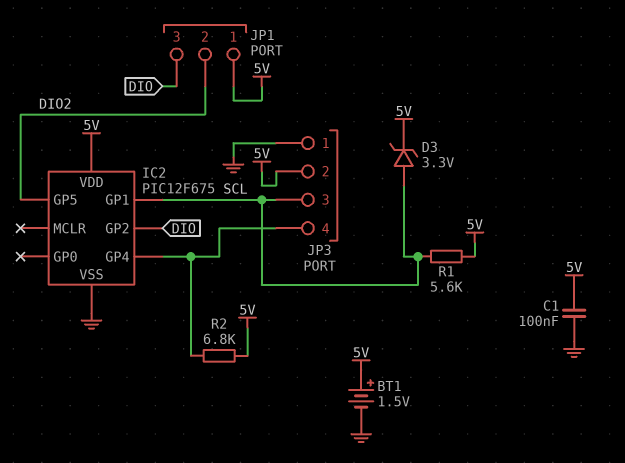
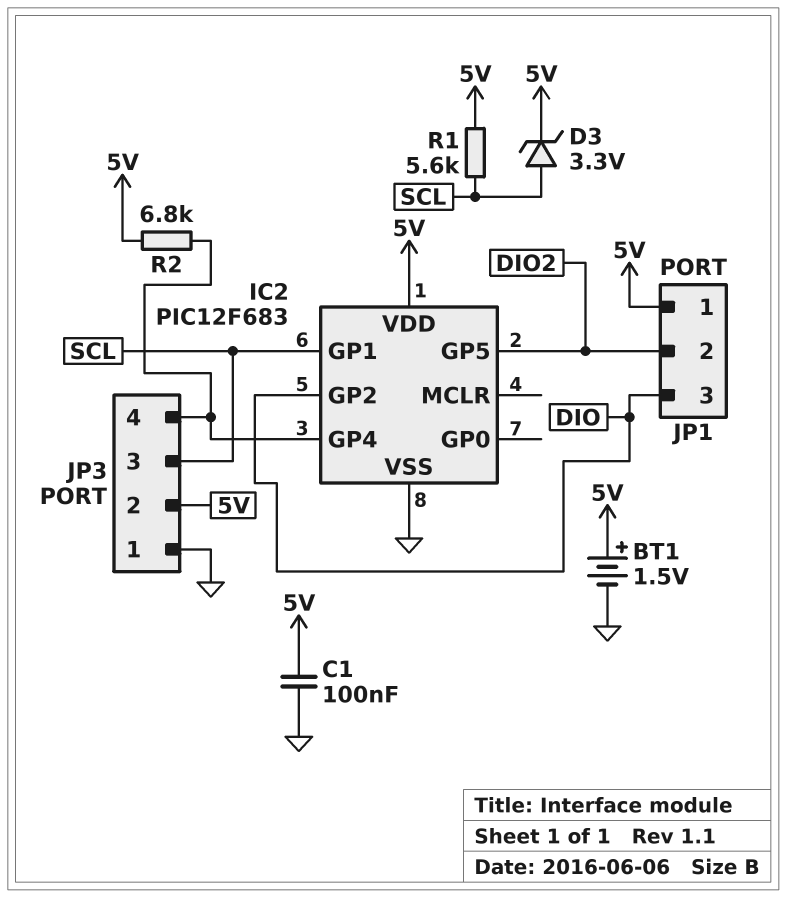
IC2: PIC12F675 -> PIC12F683

